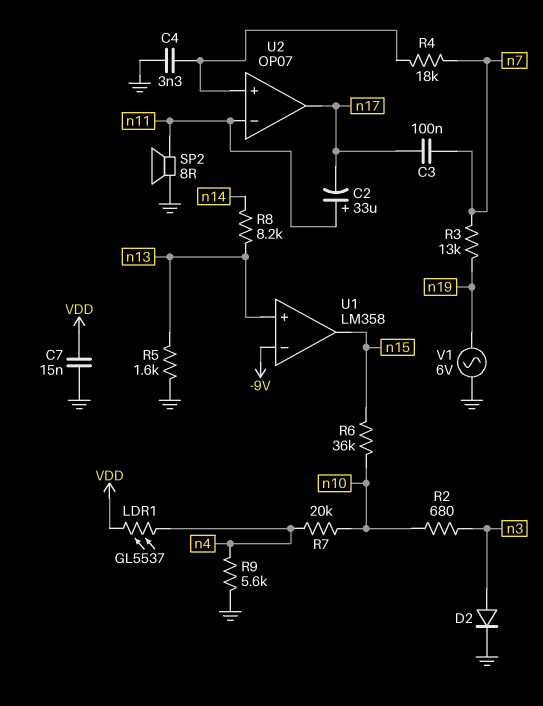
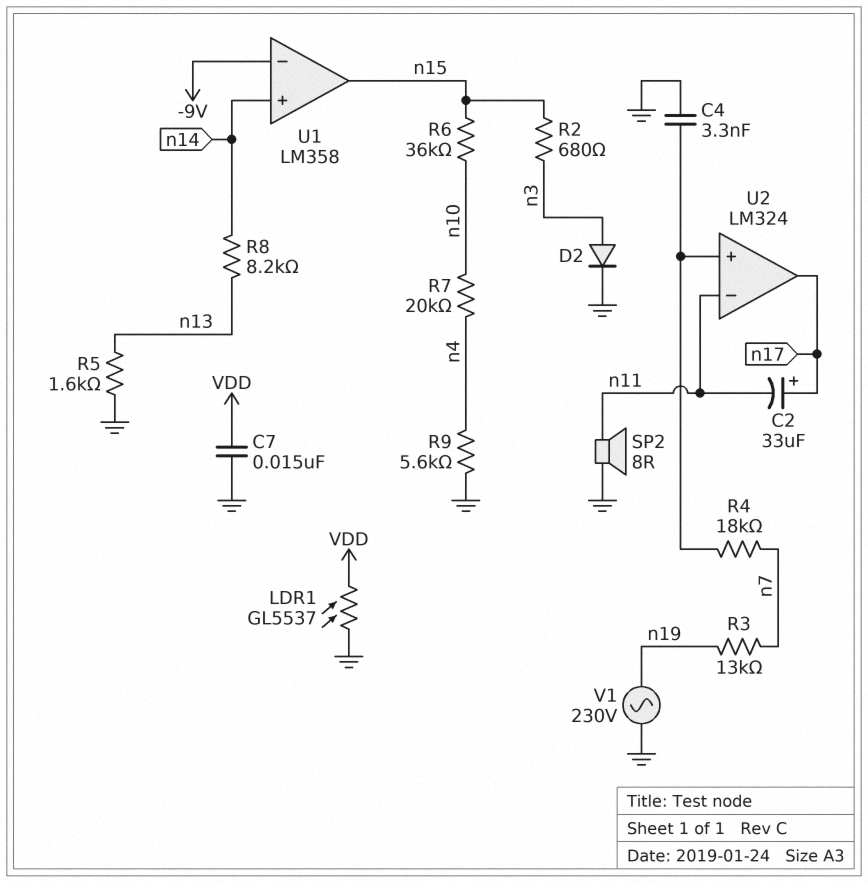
C2: 33uF (plus n11, minus n17) -> 33uF (plus n17, minus n11)
C3: 100nF (n7, n17) -> none
LDR1: GL5537 (VDD, n4) -> GL5537 (GND, VDD)
R2: 680 (n3, n10) -> 680 (n3, n15)
U1 pin in+: n13 -> n14
U2: OP07 -> LM324
V1: AC 6V (GND, n19) -> AC 230V (GND, n19)

